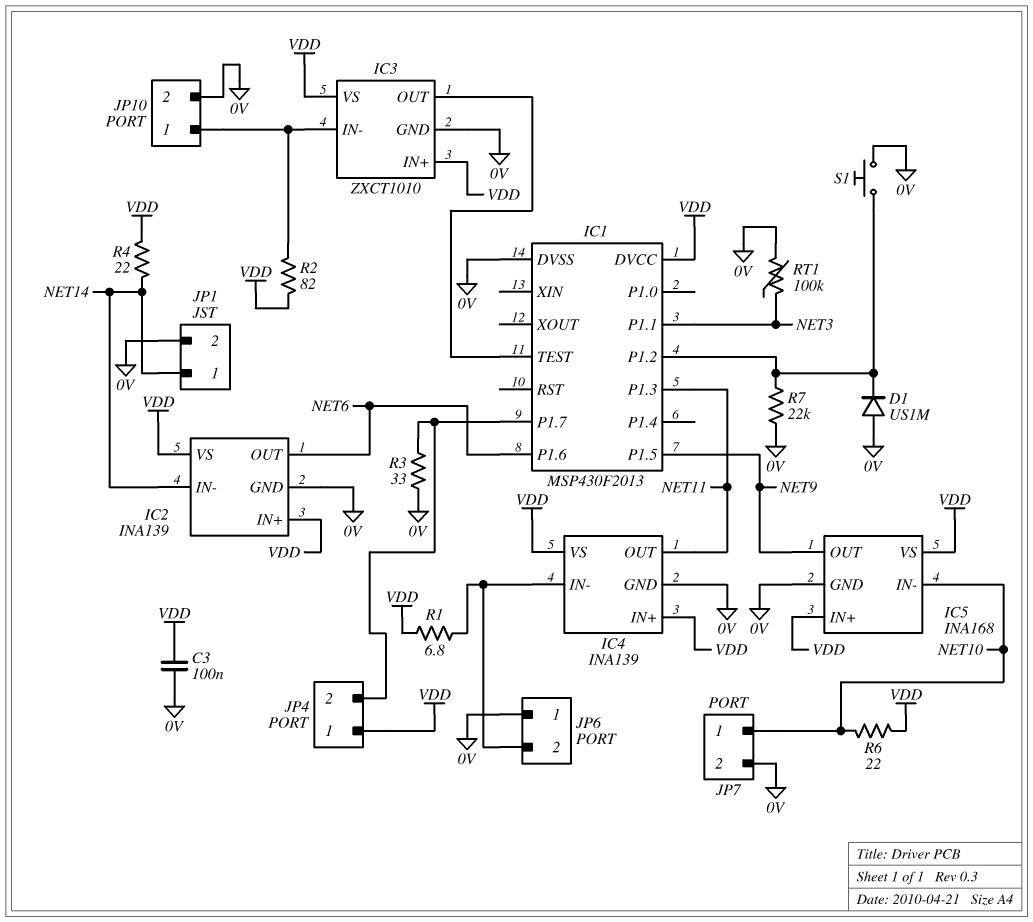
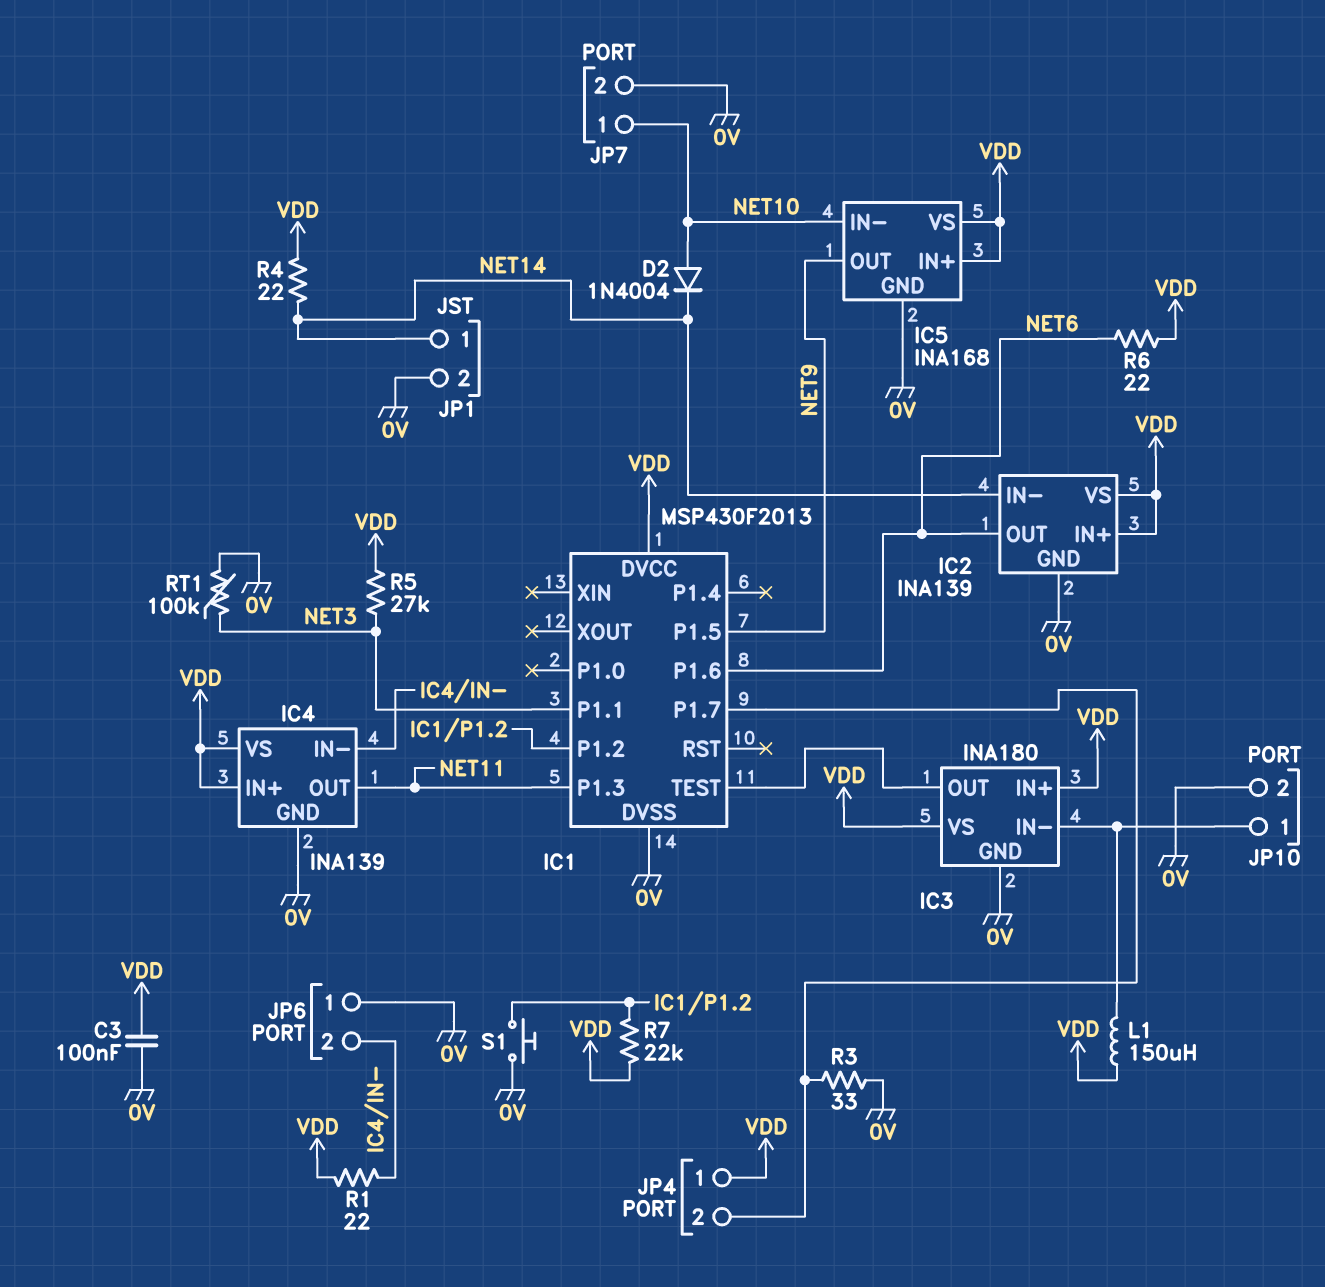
D1: diode US1M (A 0V, K IC1/P1.2) -> none
D2: none -> diode 1N4004 (A NET10, K NET14)
IC3: ZXCT1010 -> INA180
L1: none -> 150uH (IC3/IN-, VDD)
R1: 6.8 (IC4/IN-, VDD) -> 22 (IC4/IN-, VDD)
R2: 82 (IC3/IN-, VDD) -> none
R5: none -> 27k (NET3, VDD)
R6: 22 (NET10, VDD) -> 22 (NET6, VDD)
R7: 22k (0V, IC1/P1.2) -> 22k (IC1/P1.2, VDD)

